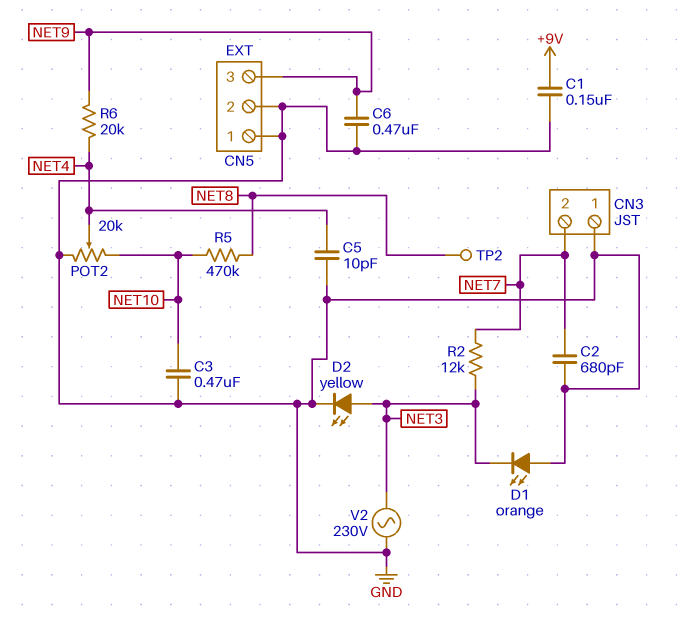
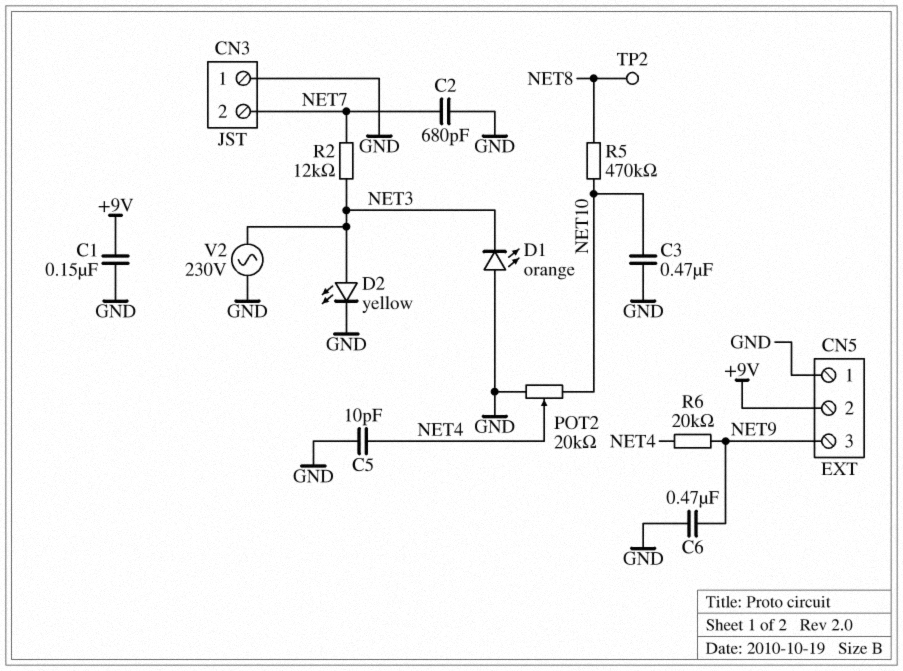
CN5 pin 2: GND -> +9V

